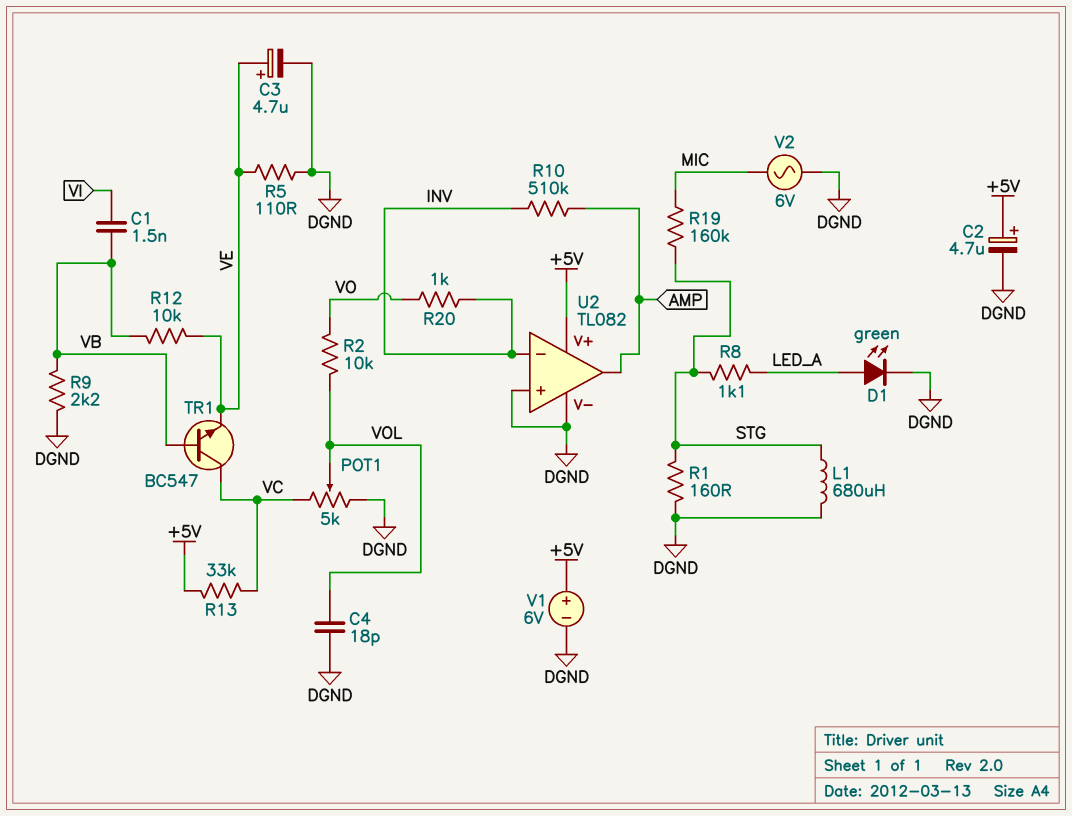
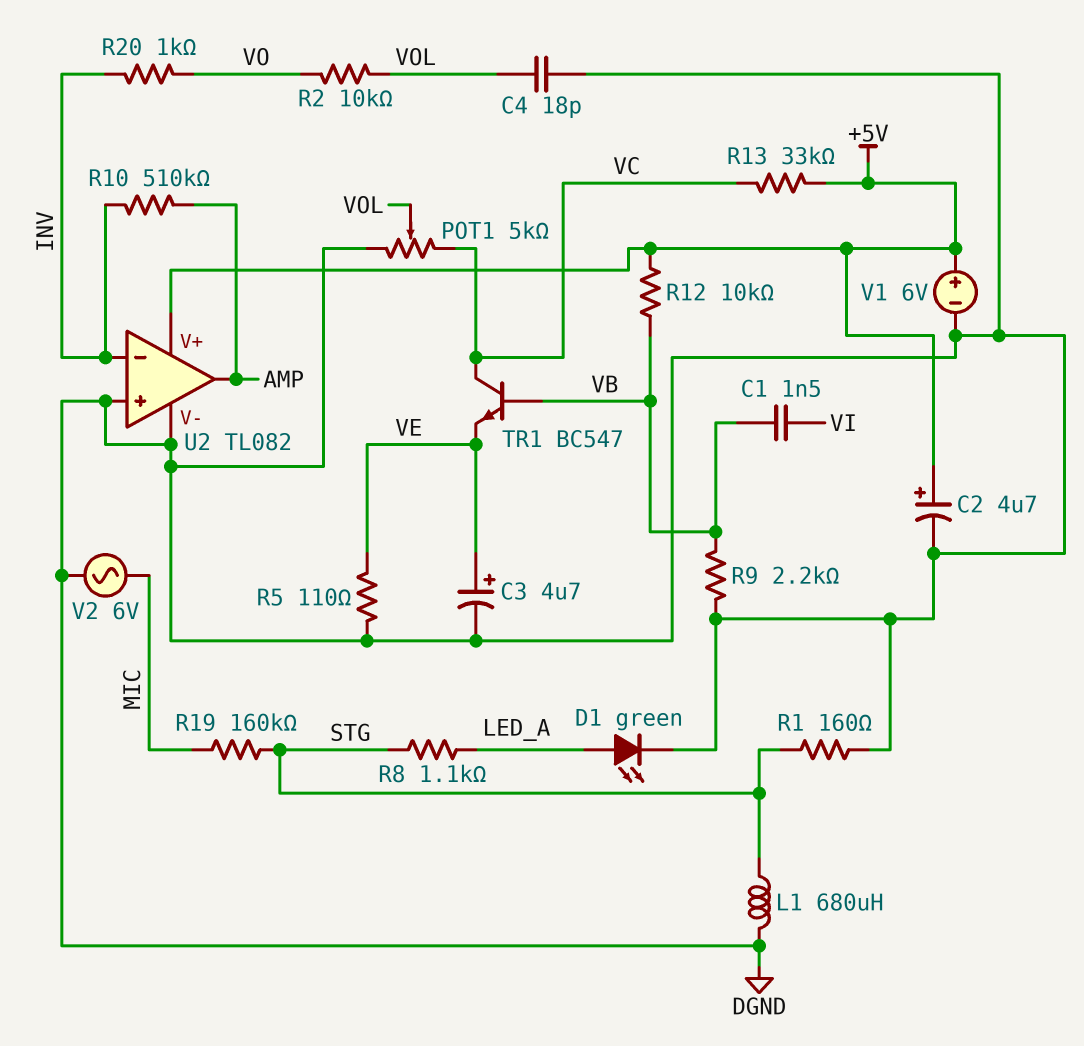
R12: 10k (VB, VE) -> 10k (+5V, VB)

